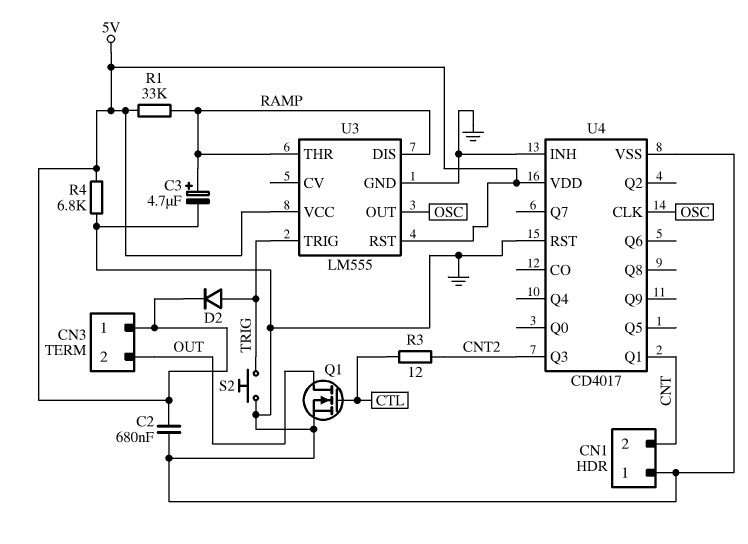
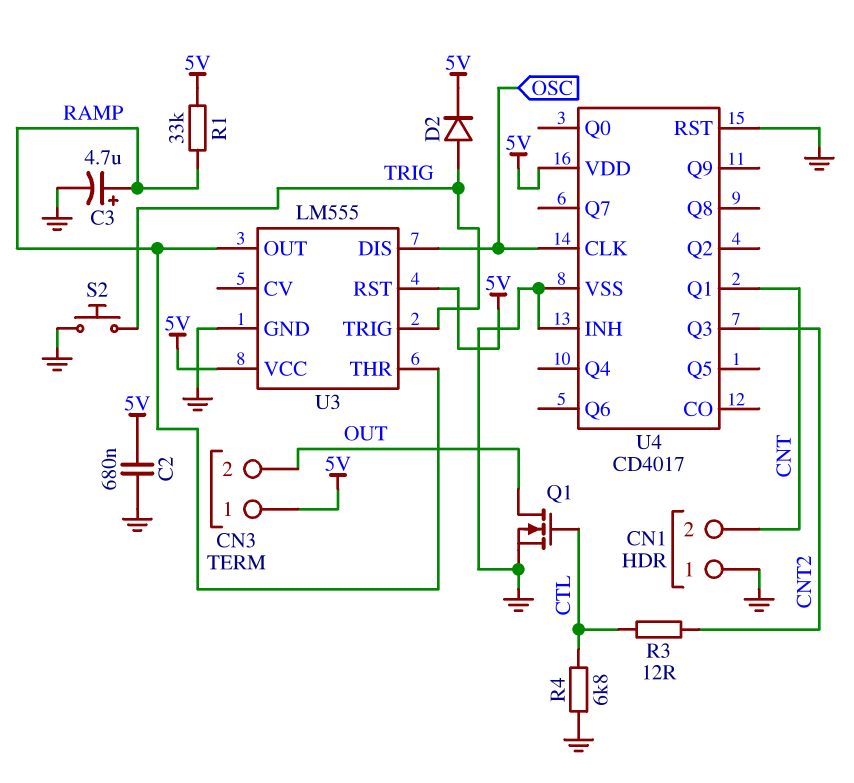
R4: 6.8k (5V, GND) -> 6.8k (CTL, GND)
U3 pin DIS: RAMP -> OSC
U3 pin OUT: OSC -> RAMP

